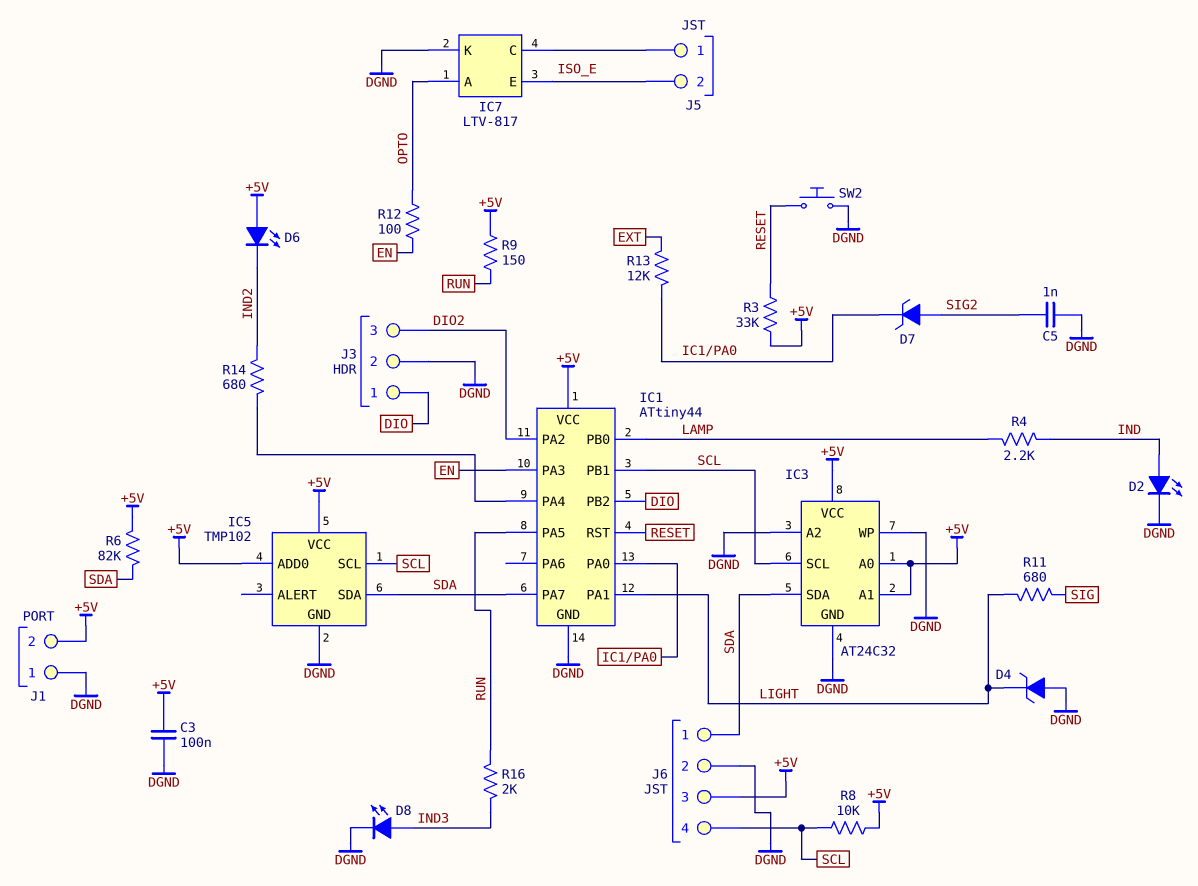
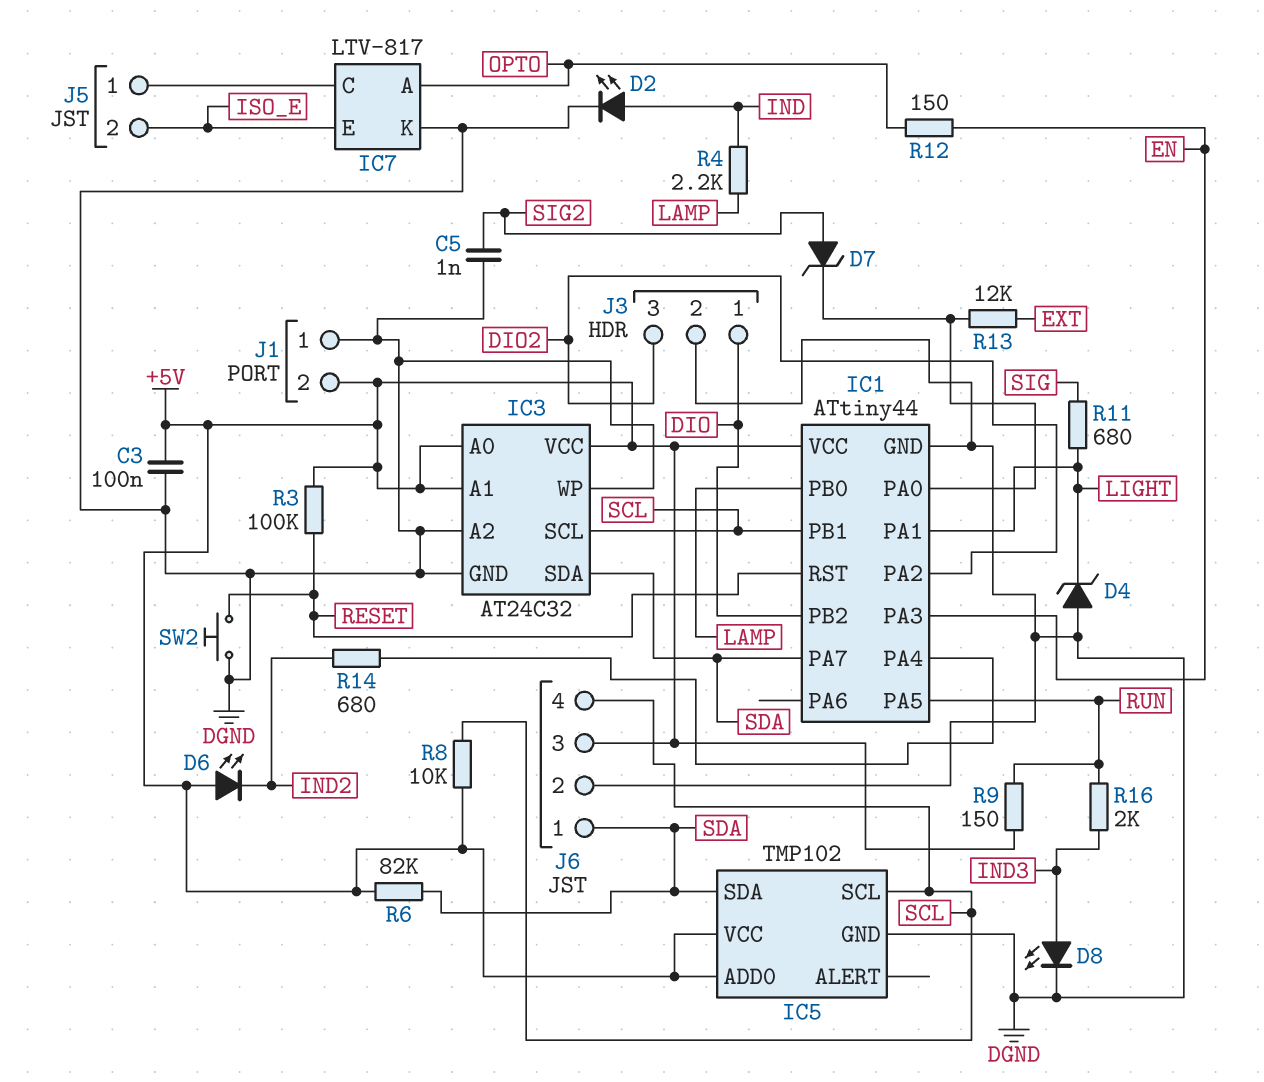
R3: 33k (+5V, RESET) -> 100k (+5V, RESET)
R12: 100 (EN, OPTO) -> 150 (EN, OPTO)

